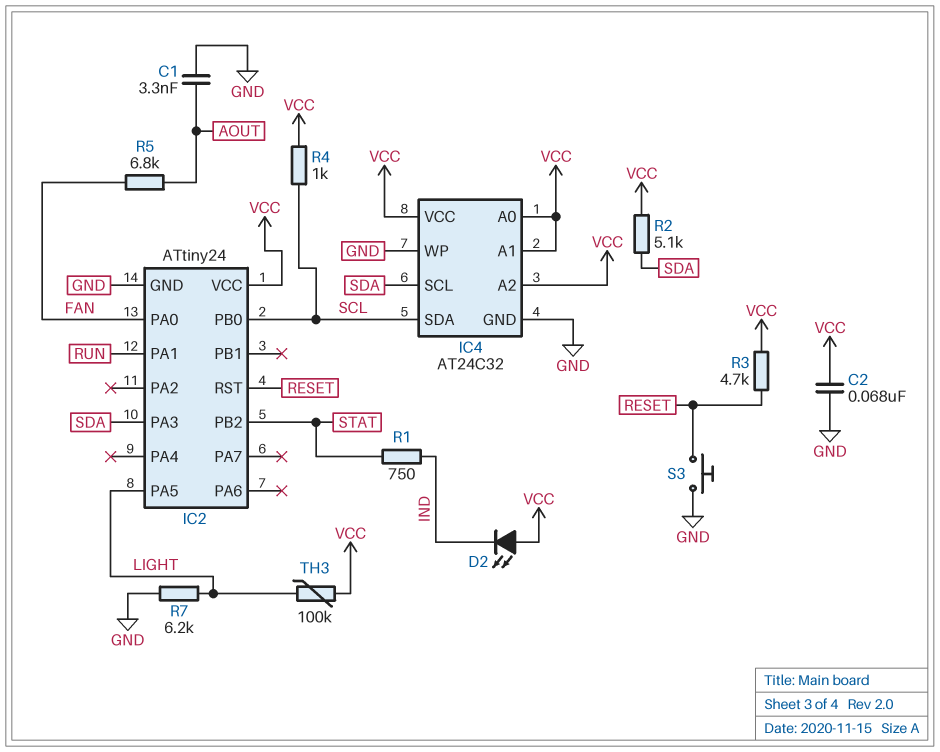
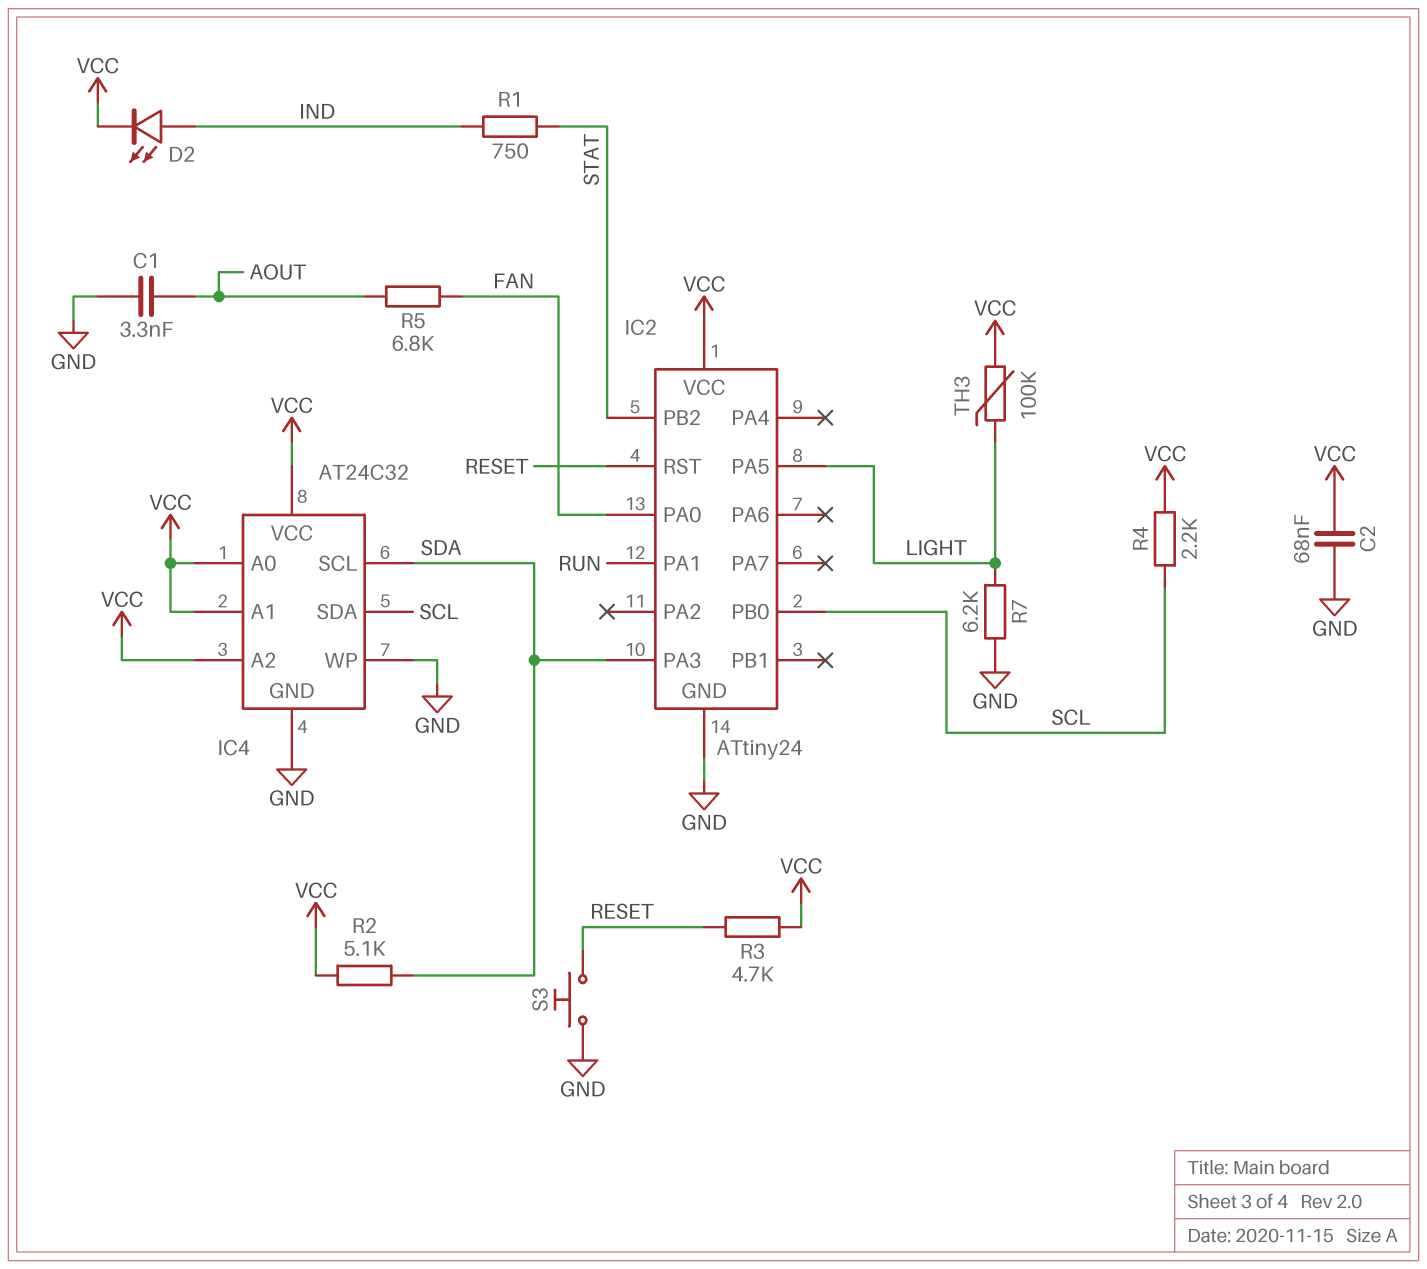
D2: LED (A VCC, K IND) -> LED (A IND, K VCC)
R4: 1k (SCL, VCC) -> 2.2k (SCL, VCC)

